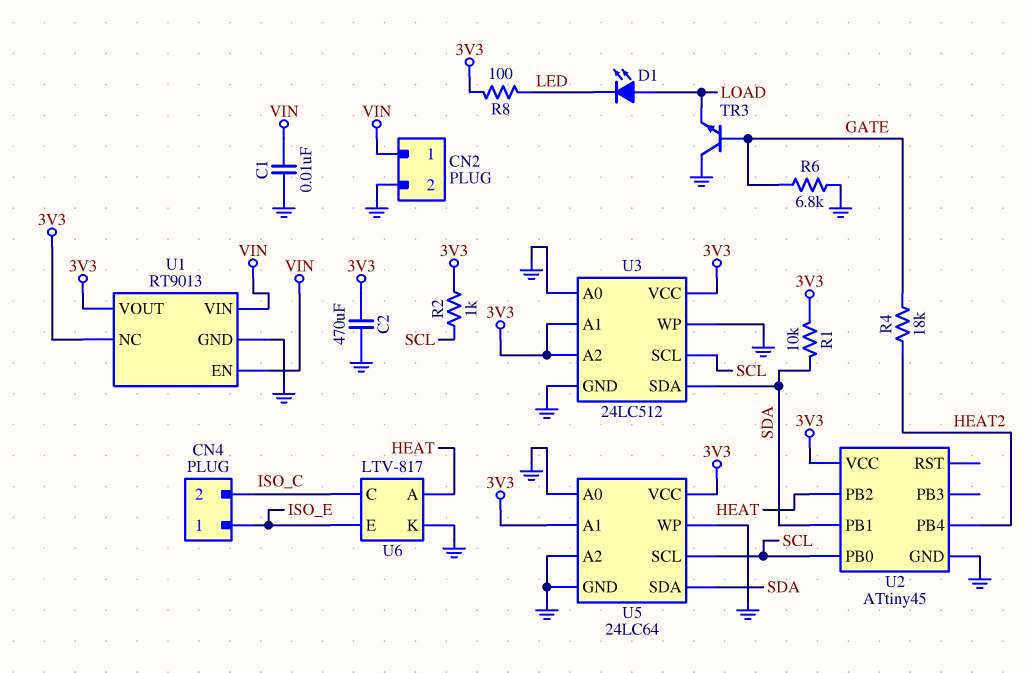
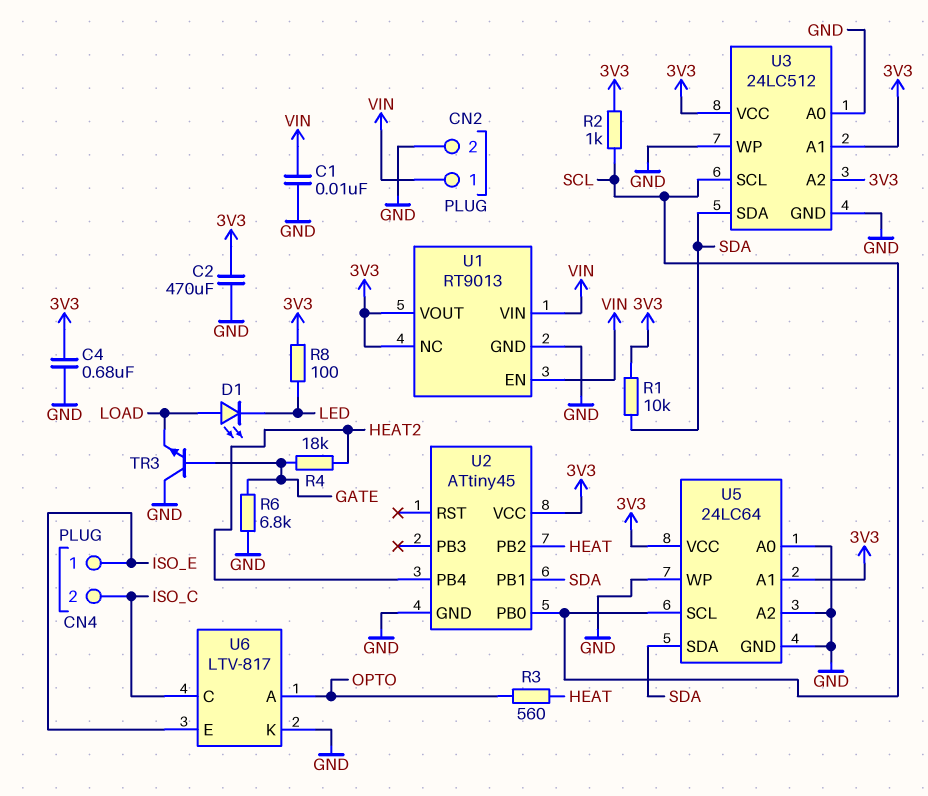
C4: none -> 680nF (3V3, GND)
R3: none -> 560 (HEAT, OPTO)
U6 pin A: HEAT -> OPTO

